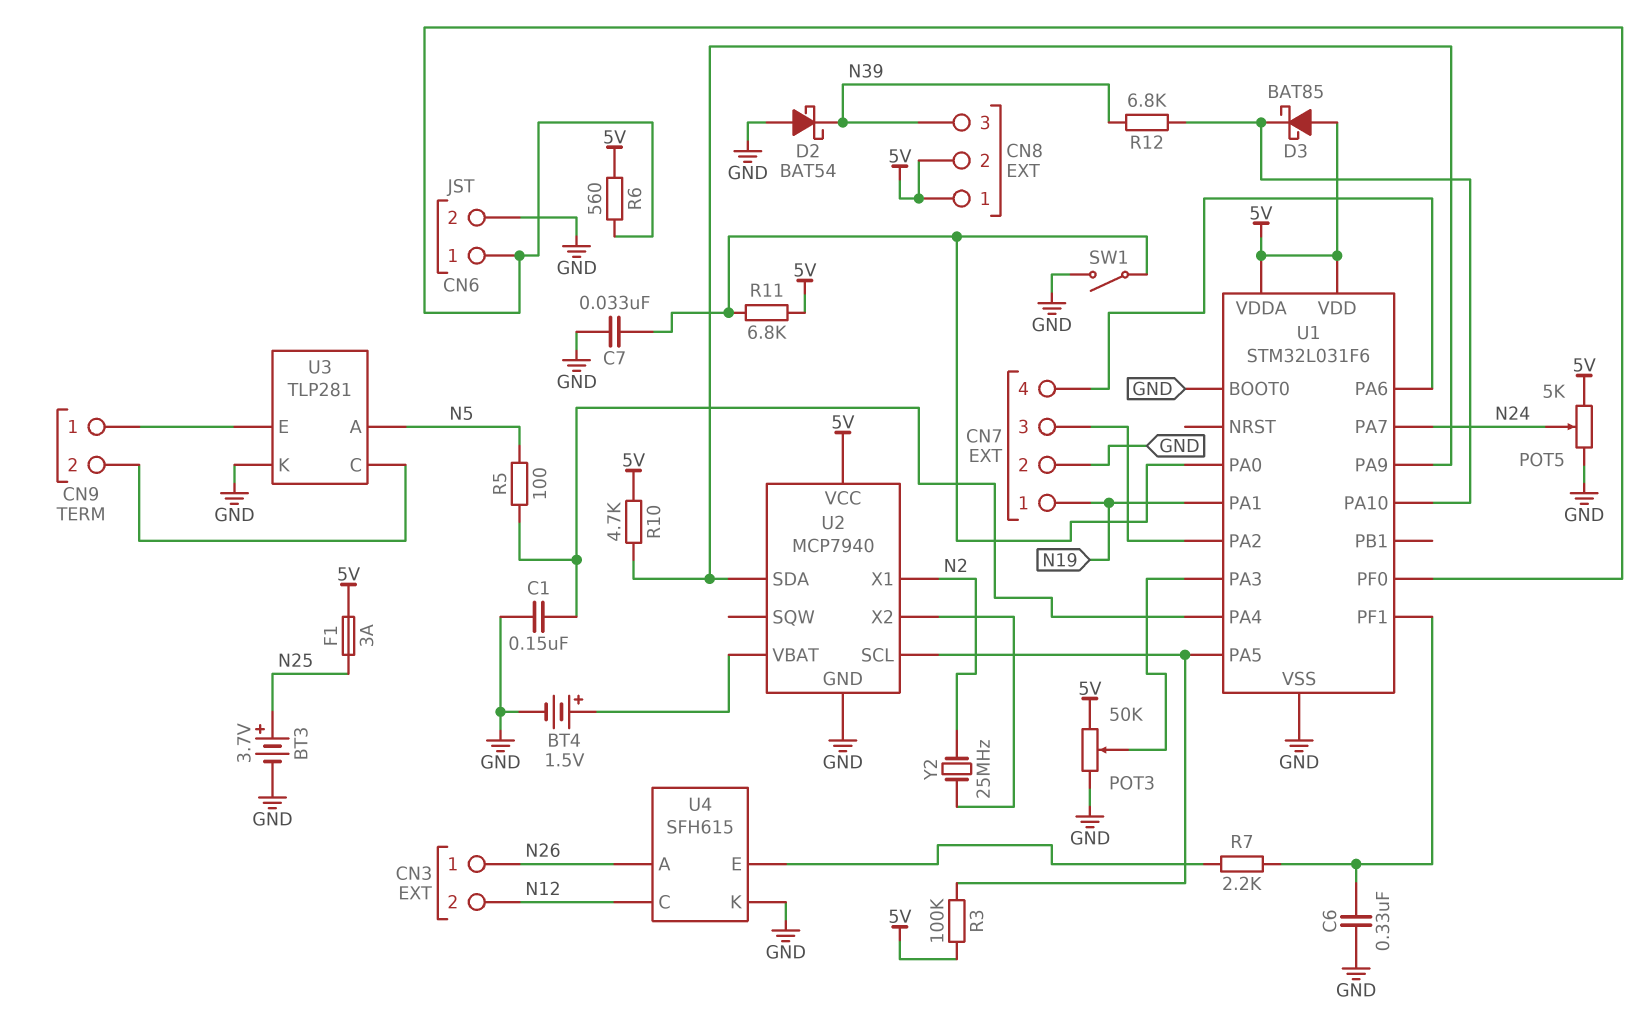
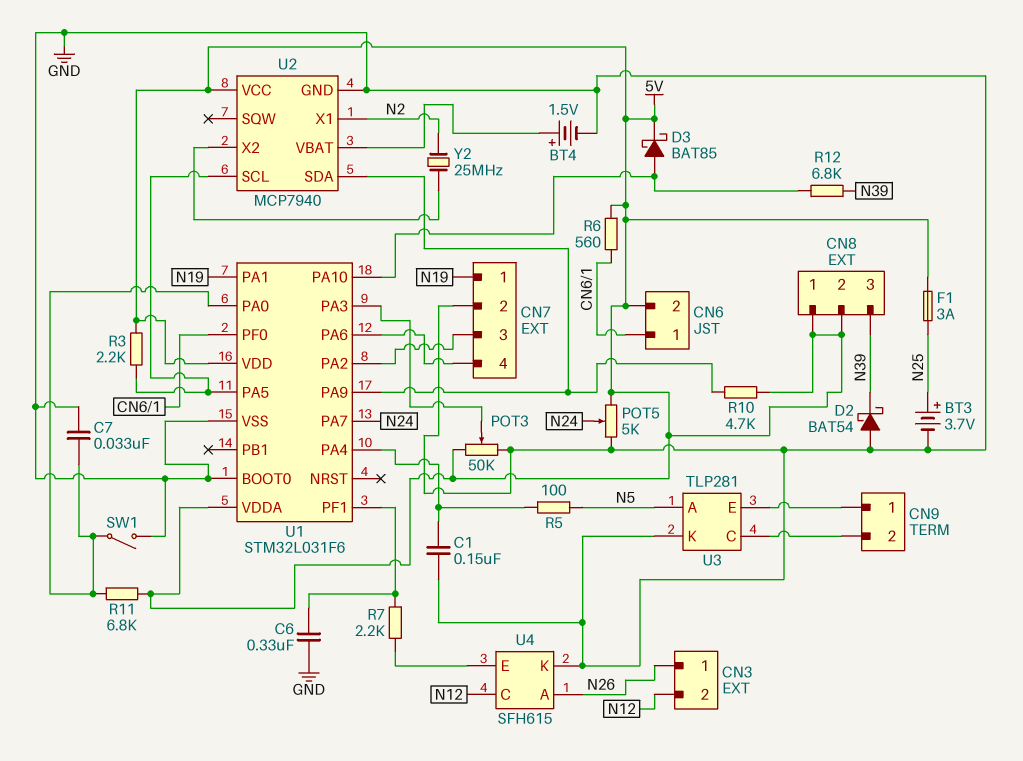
CN6 pin 2: GND -> 5V
D3: schottky BAT85 (A 5V, K U1/PA10) -> schottky BAT85 (A U1/PA10, K 5V)
R3: 100k (5V, U1/PA5) -> 2.2k (5V, U1/PA5)

